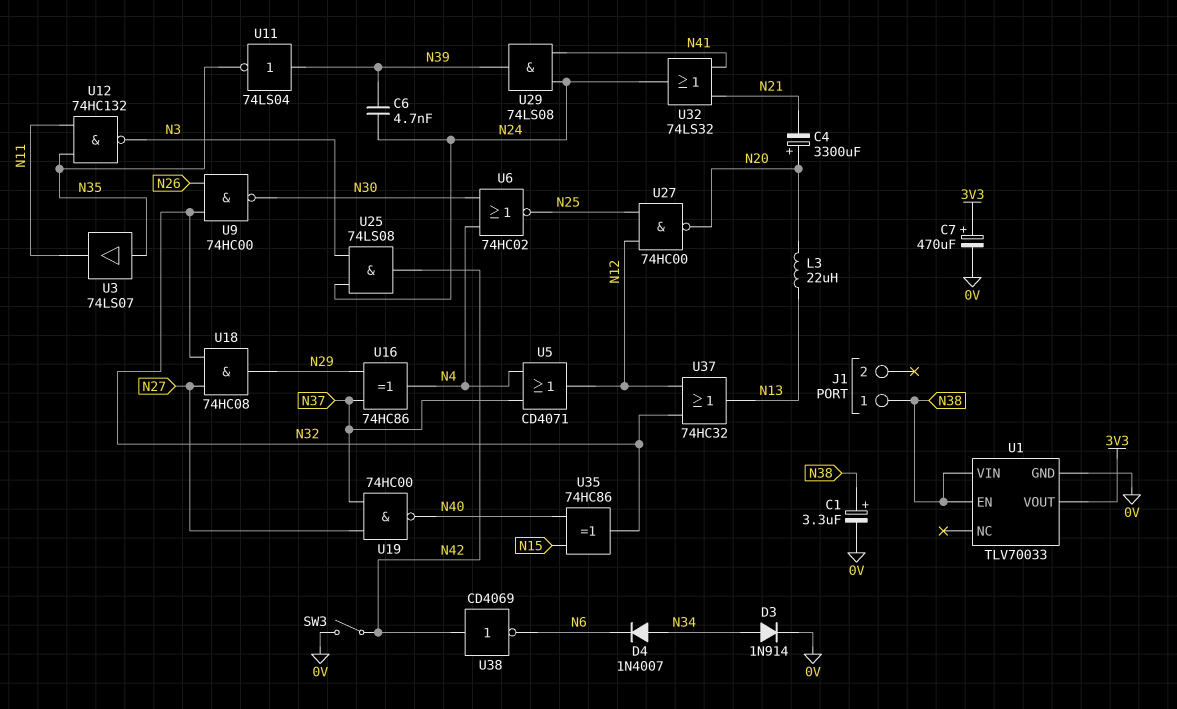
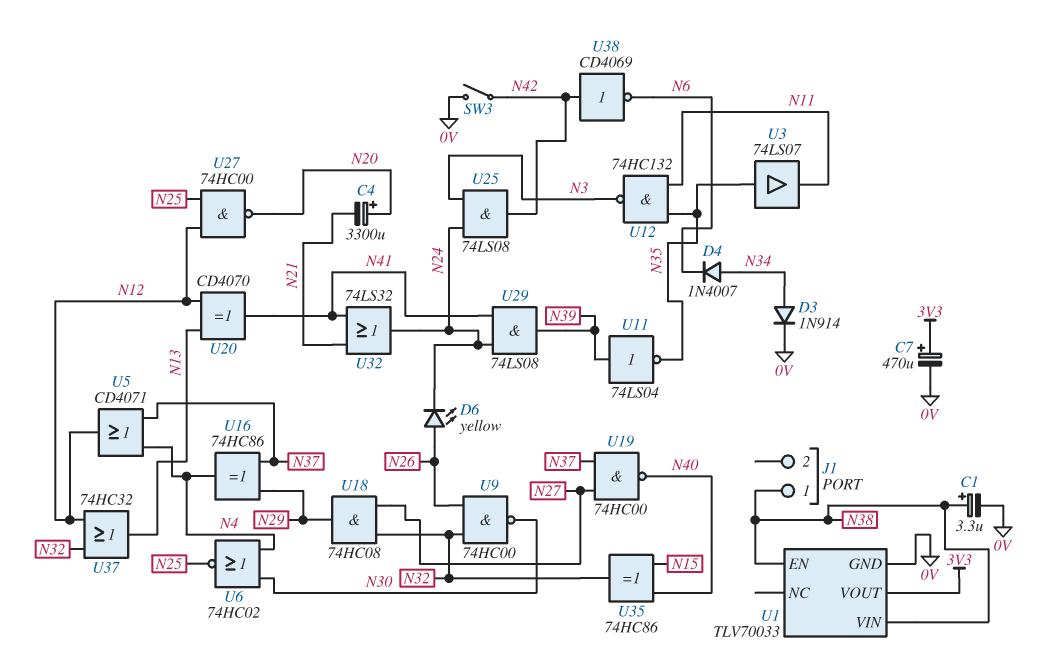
C6: 4.7nF (N24, N39) -> none
D6: none -> LED yellow (A N26, K N24)
L3: 22uH (N13, N20) -> none
U20: none -> XOR CD4070 (in N12, in N13, out N41)

